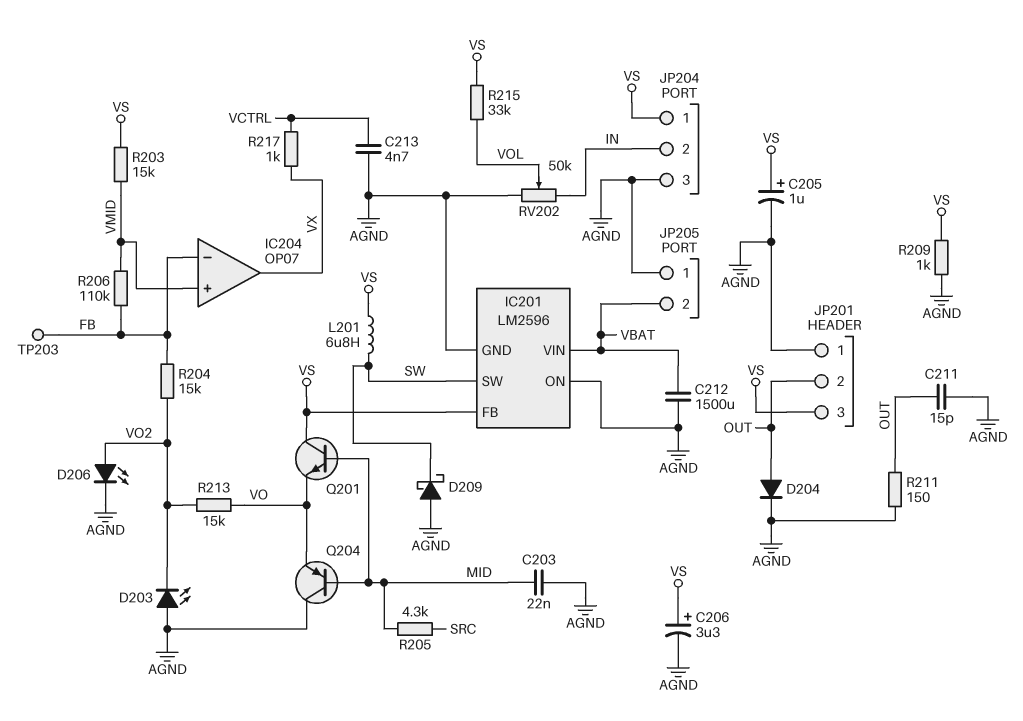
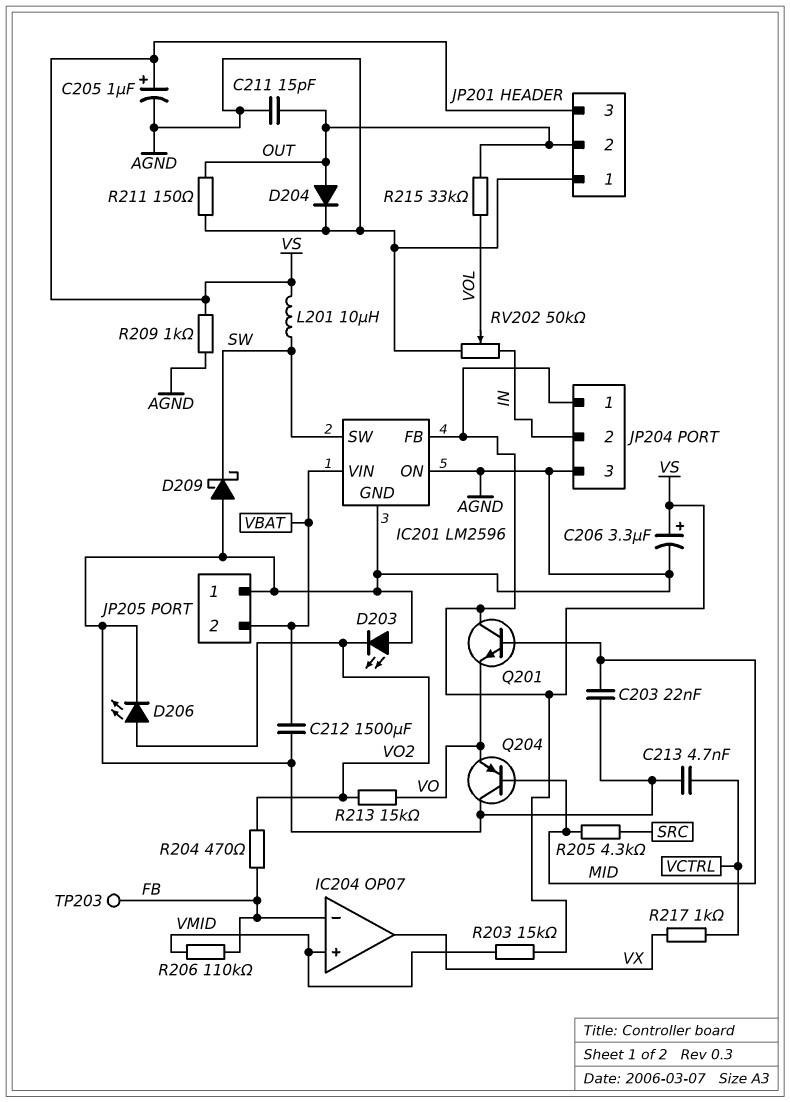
L201: 6.8uH (SW, VS) -> 10uH (SW, VS)
R204: 15k (FB, VO2) -> 470 (FB, VO2)
R215: 33k (VOL, VS) -> 33k (OUT, VOL)

